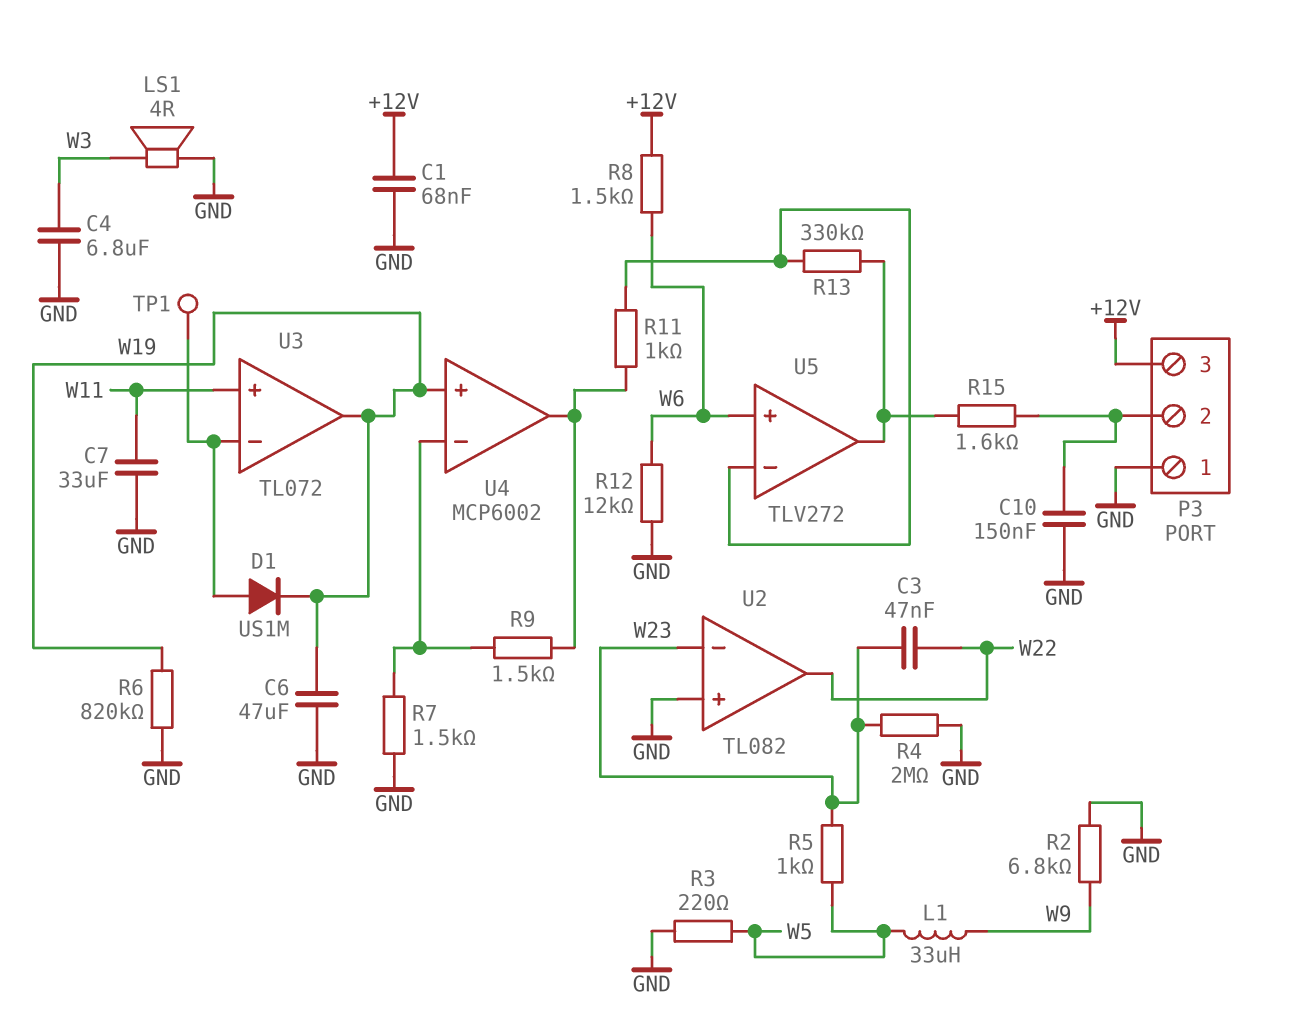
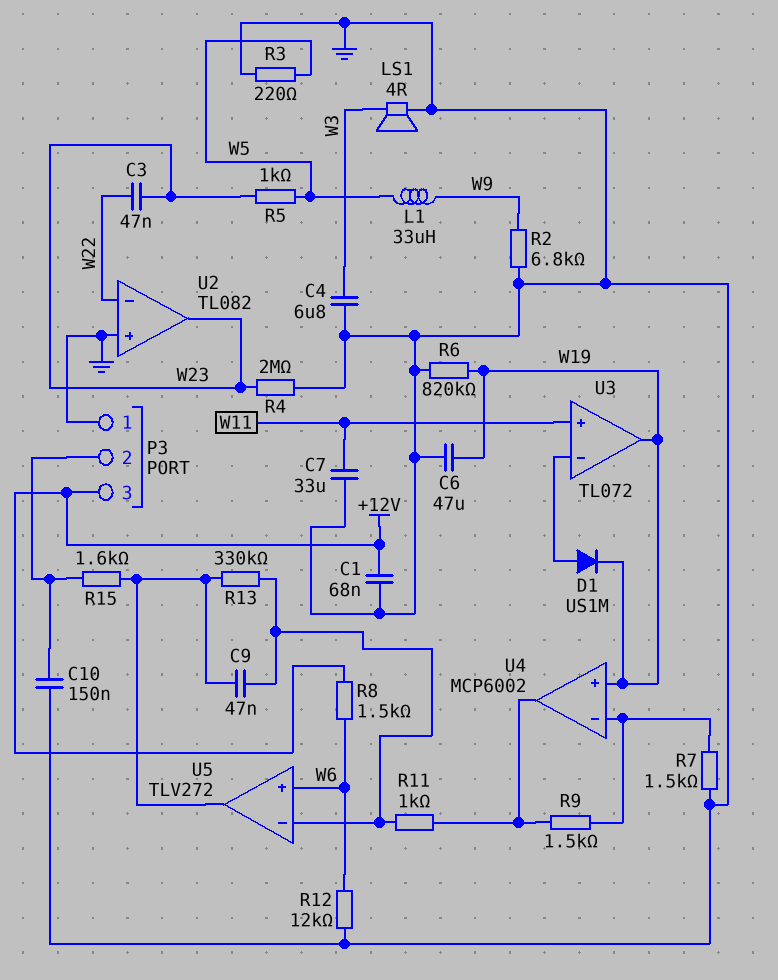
C9: none -> 47nF (U5/in-, U5/out)
TP1: test point (U3/in-) -> none
U2 pin in-: W23 -> W22
U2 pin out: W22 -> W23

